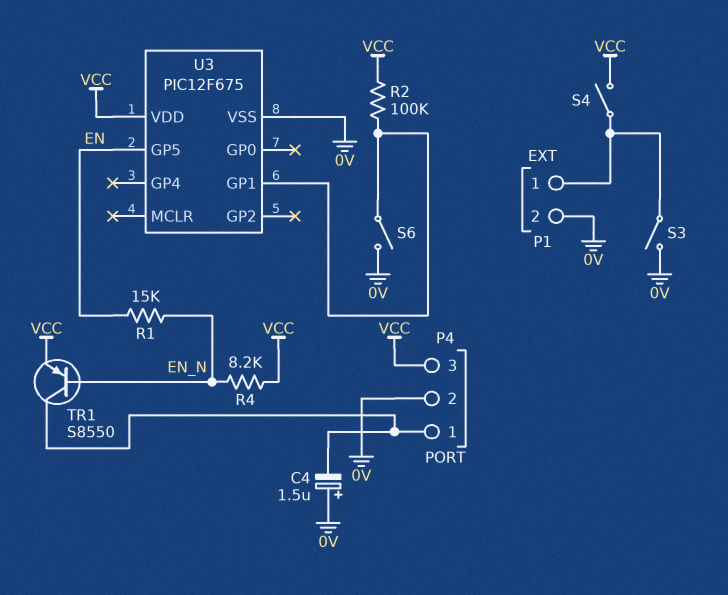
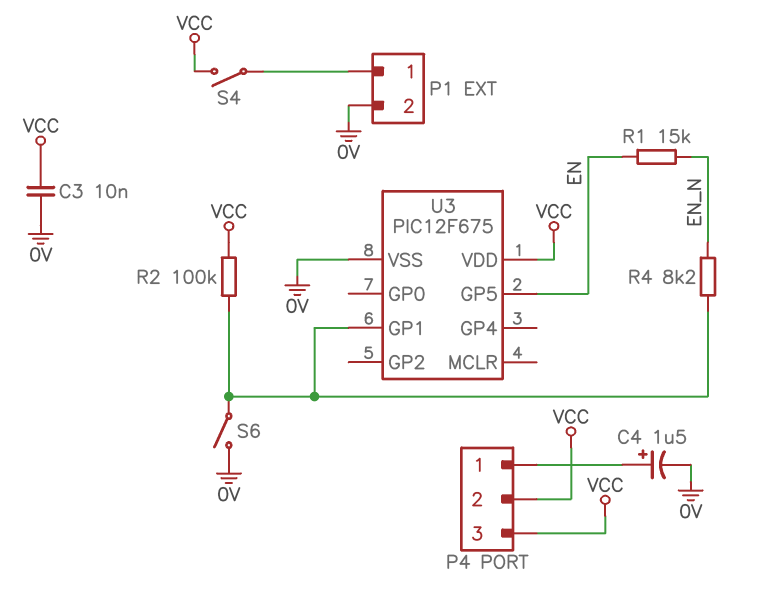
C3: none -> 10nF (0V, VCC)
C4: 1.5uF (plus 0V, minus P4/1) -> 1.5uF (plus P4/1, minus 0V)
P4 pin 2: 0V -> VCC
R4: 8.2k (EN_N, VCC) -> 8.2k (EN_N, U3/GP1)
S3: switch (0V, P1/1) -> none
TR1: PNP S8550 (B EN_N, C P4/1, E VCC) -> none

